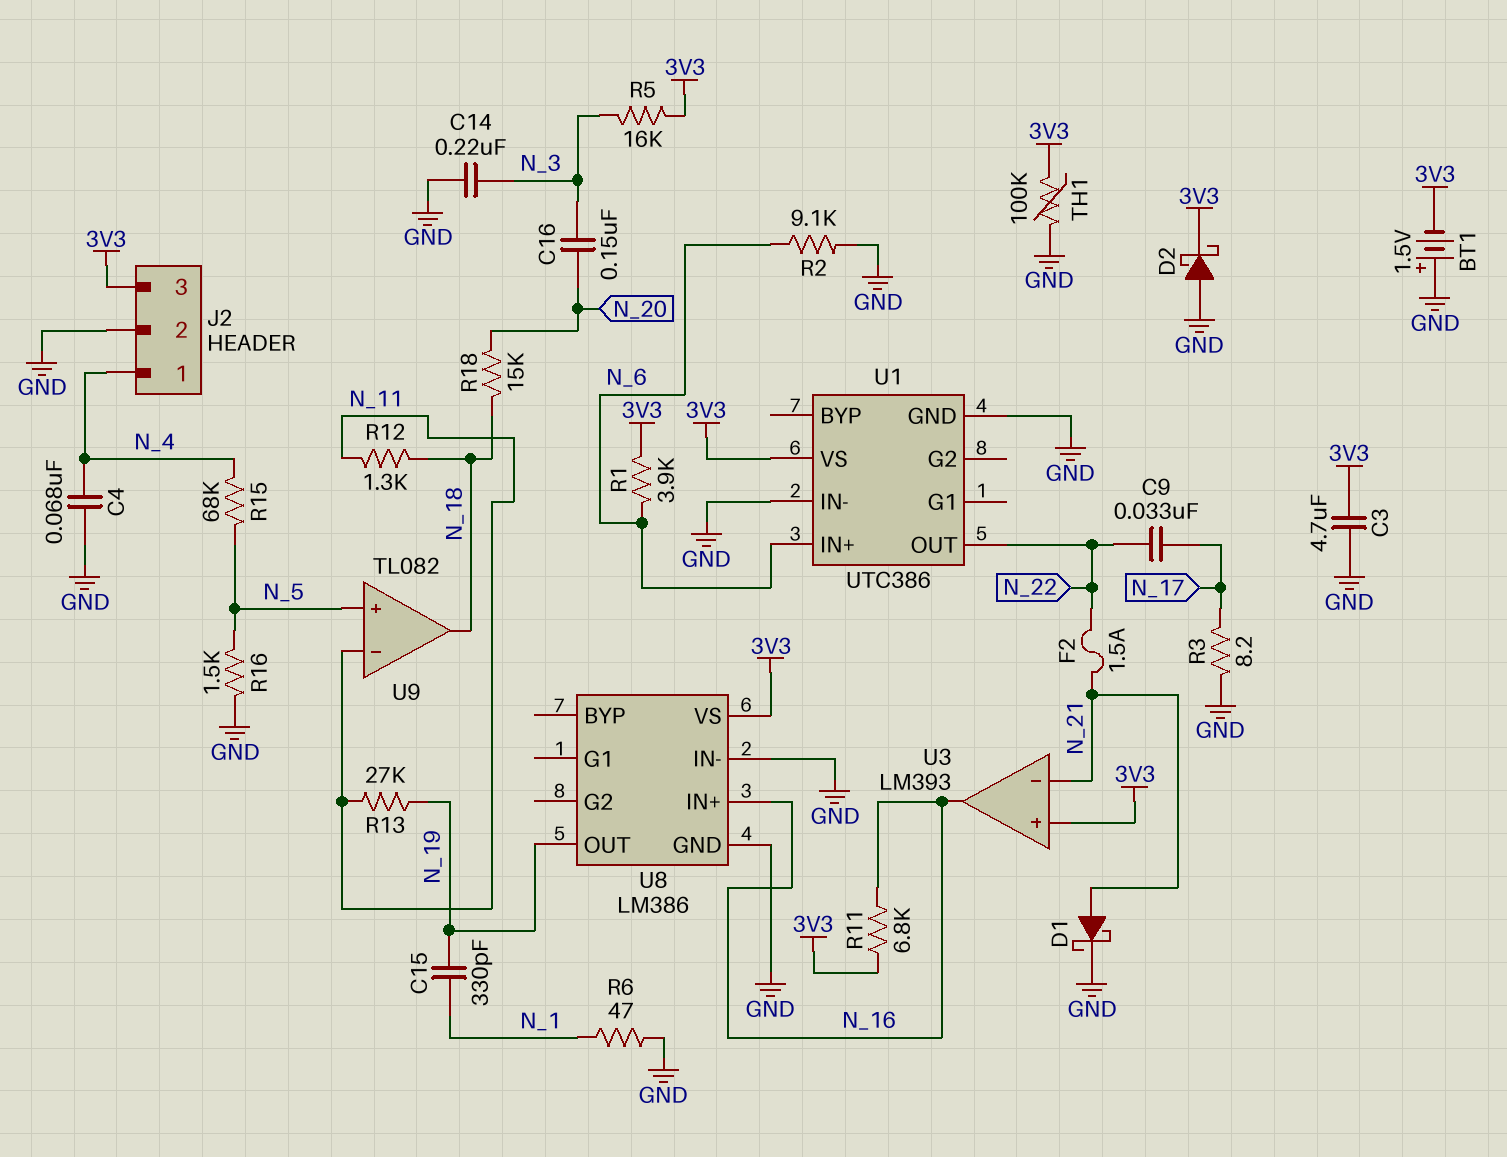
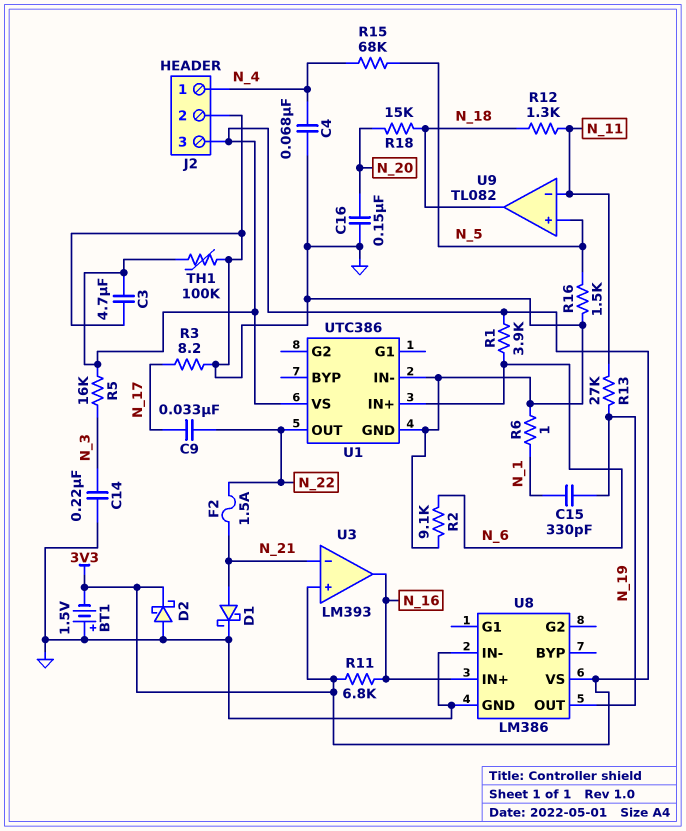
C16: 150nF (N_3, N_20) -> 150nF (GND, N_20)
R6: 47 (GND, N_1) -> 1 (GND, N_1)

